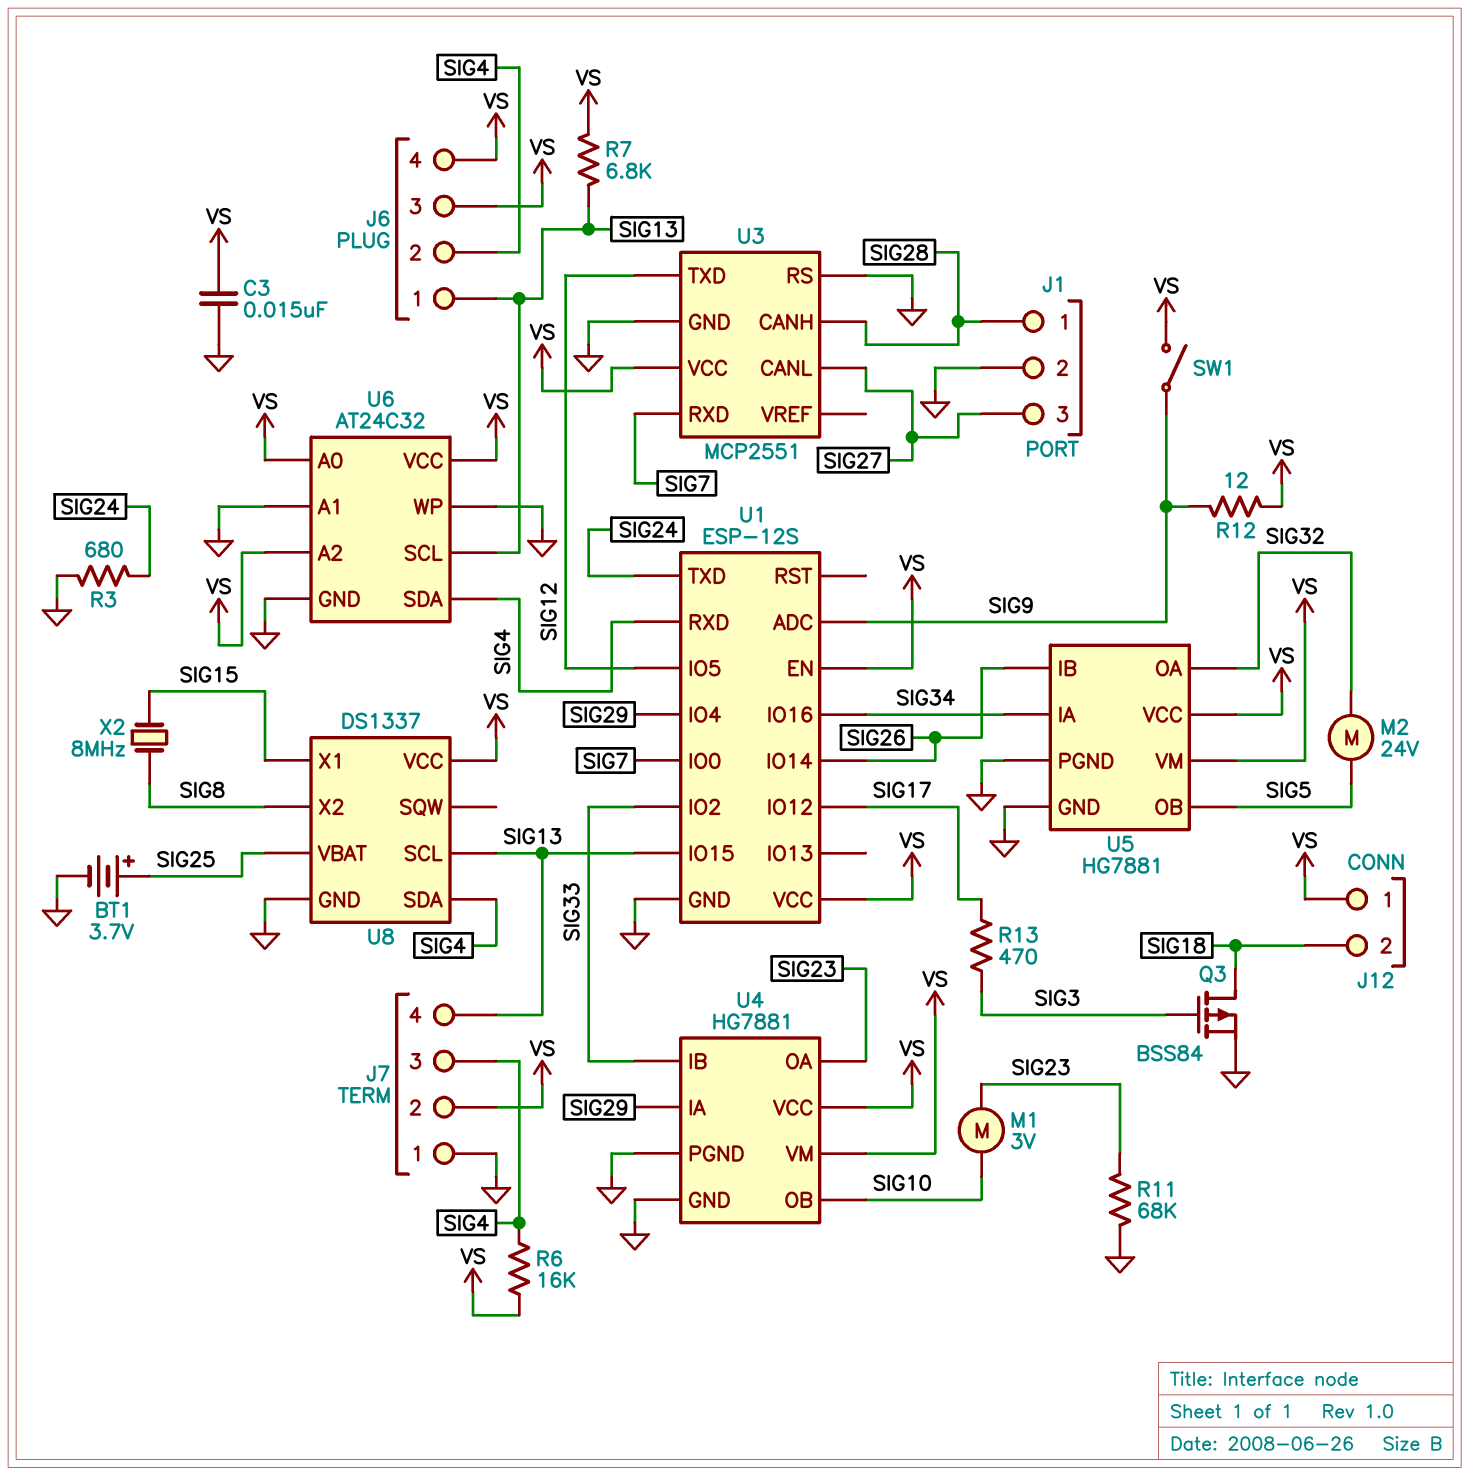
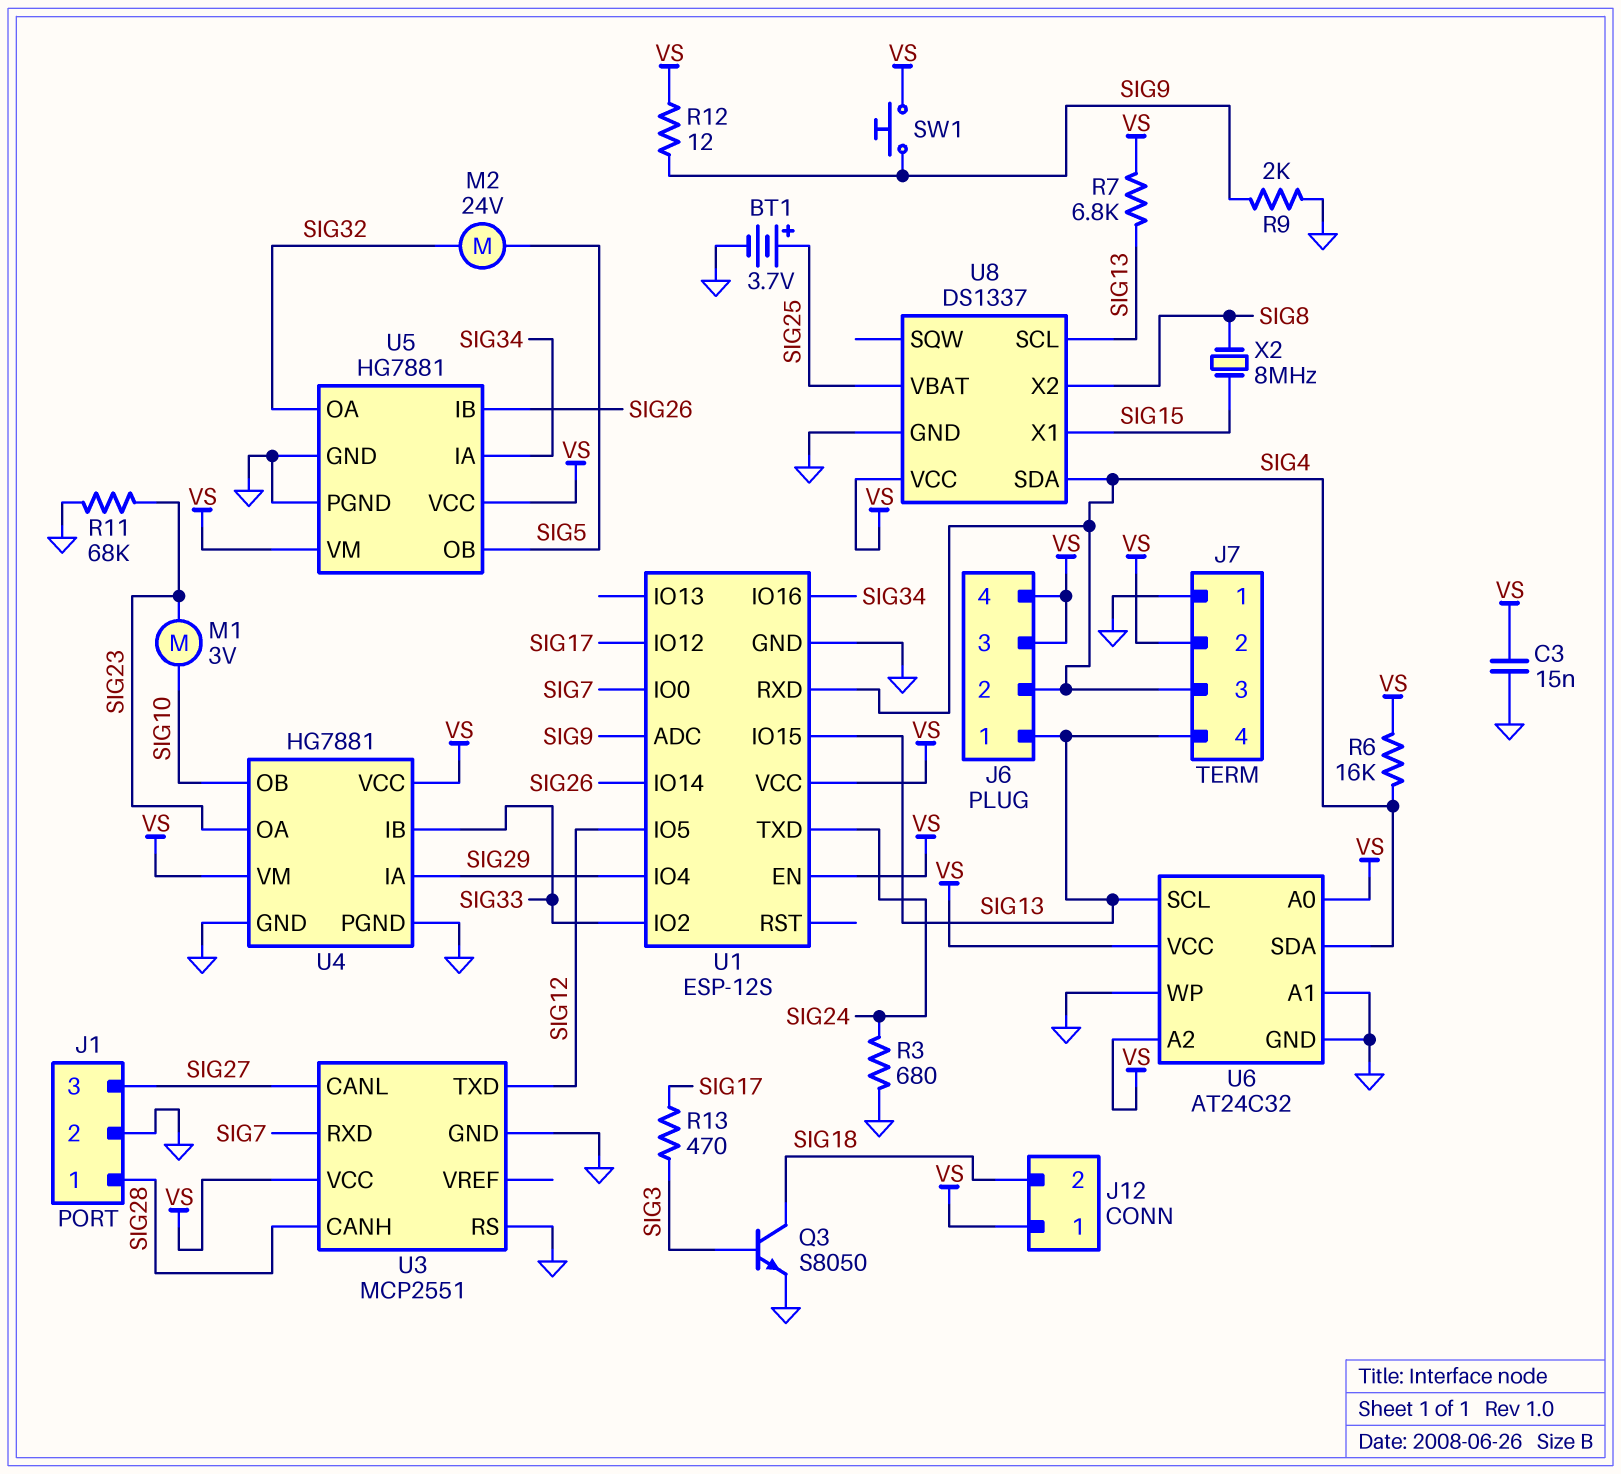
Q3: PMOS BSS84 (G SIG3, D SIG18, S GND) -> NPN S8050 (B SIG3, C SIG18, E GND)
R9: none -> 2k (GND, SIG9)
SW1: switch (SIG9, VS) -> button (SIG9, VS)

